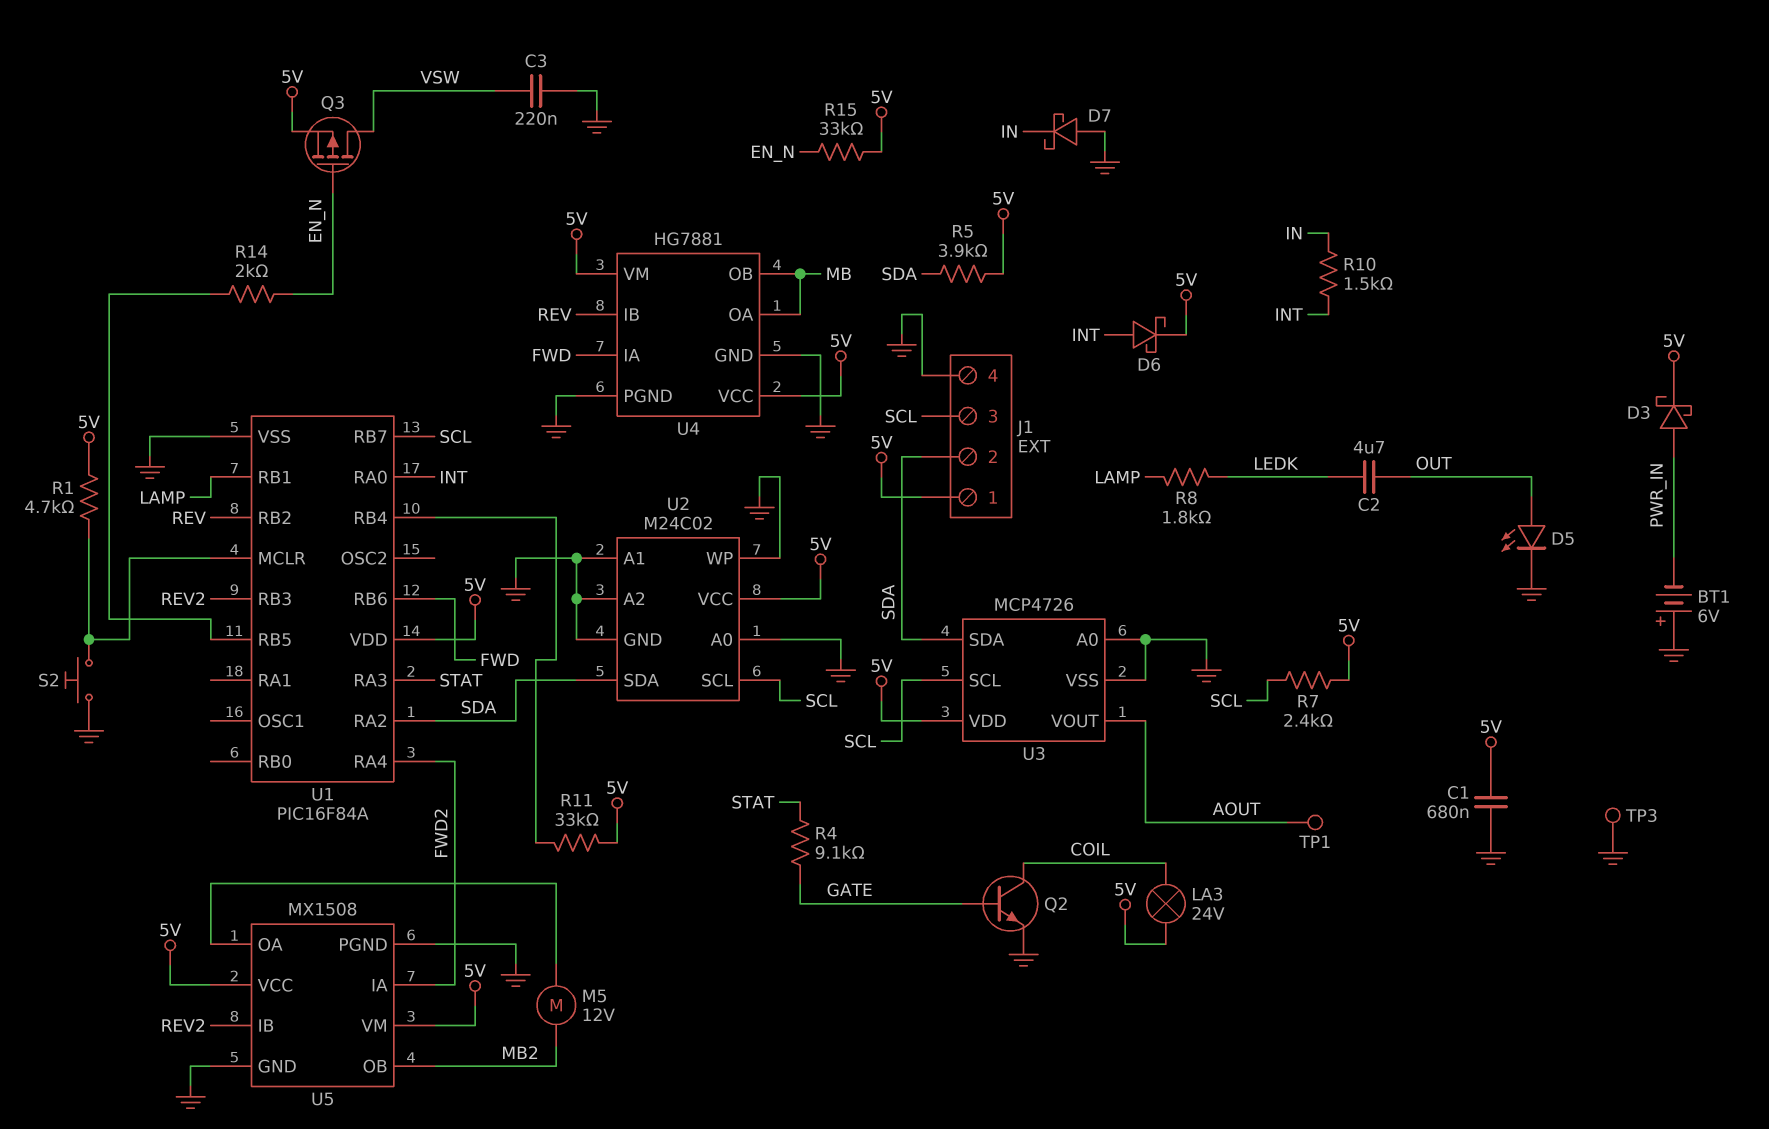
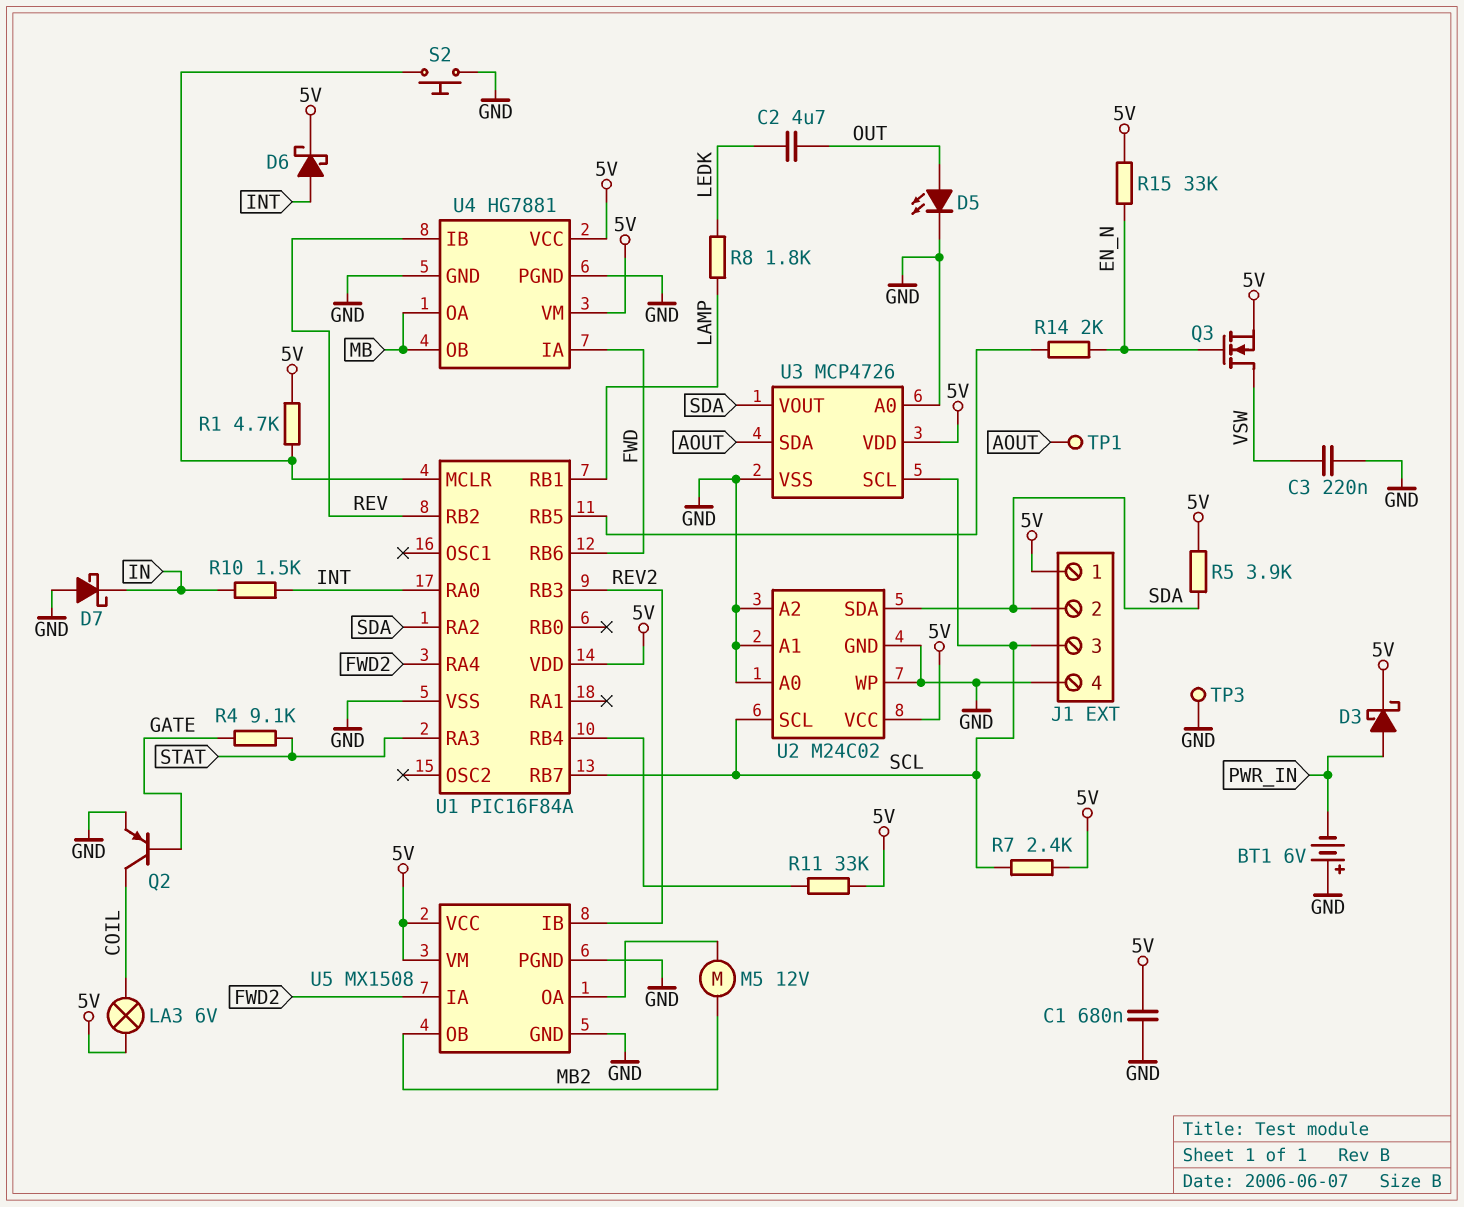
LA3: lamp 24V (5V, COIL) -> lamp 6V (5V, COIL)
Q2: NPN (B GATE, C COIL, E GND) -> PNP (B GATE, C COIL, E GND)
Q3: PMOS (G EN_N, D VSW, S 5V) -> NMOS (G EN_N, D VSW, S 5V)
U3 pin SDA: SDA -> AOUT
U3 pin VOUT: AOUT -> SDA

